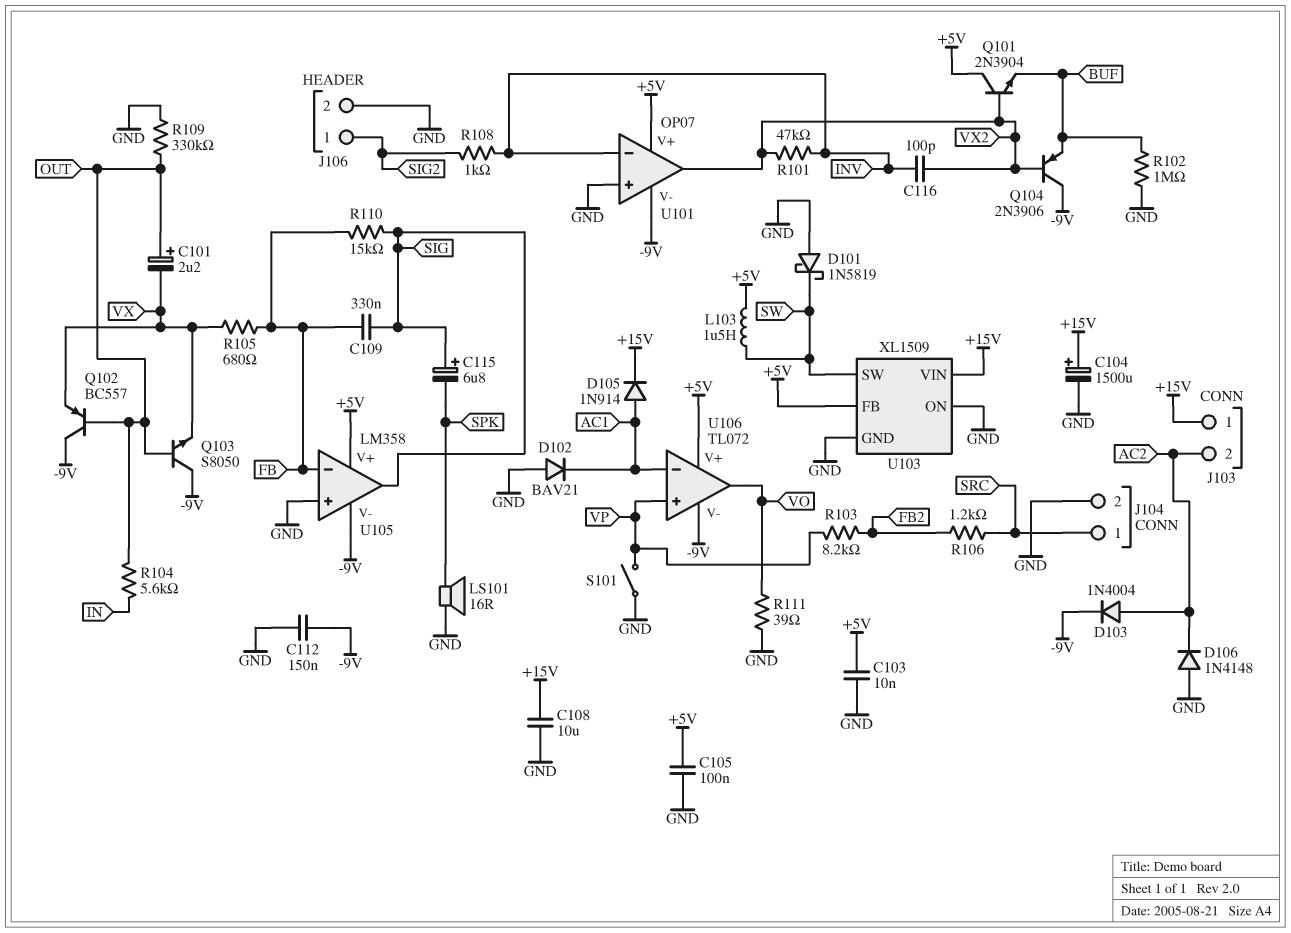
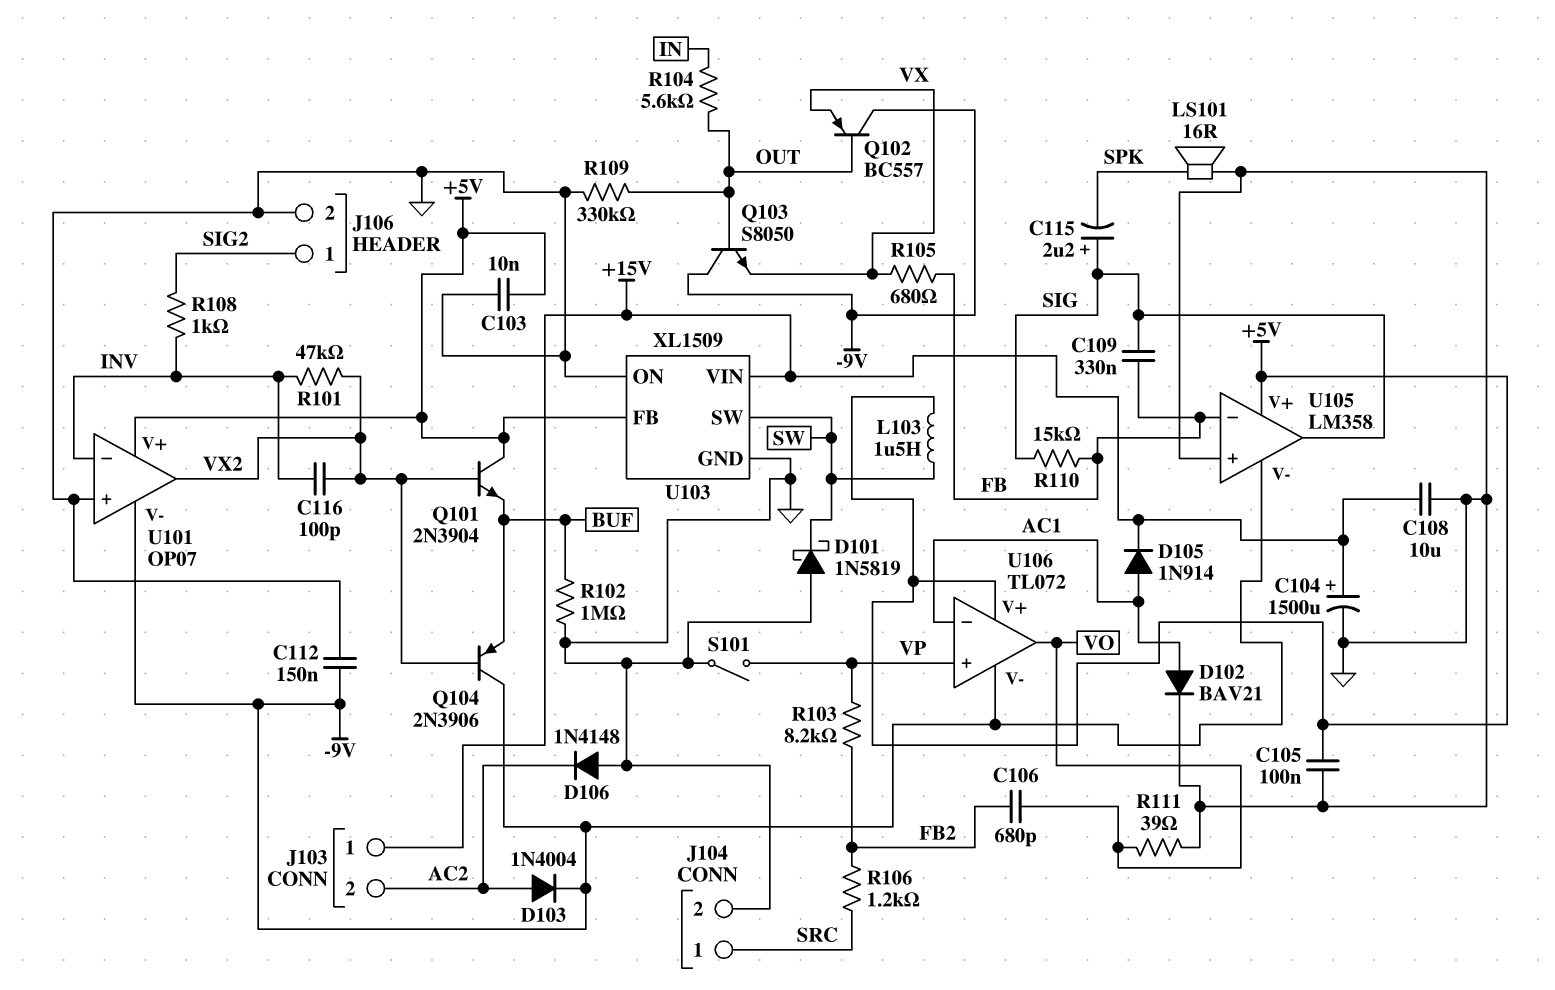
C101: 2.2uF (plus OUT, minus VX) -> none
C106: none -> 680pF (FB2, VO)
C115: 6.8uF (plus SIG, minus SPK) -> 2.2uF (plus SIG, minus SPK)
D102: diode BAV21 (A GND, K AC1) -> diode BAV21 (A AC1, K GND)

